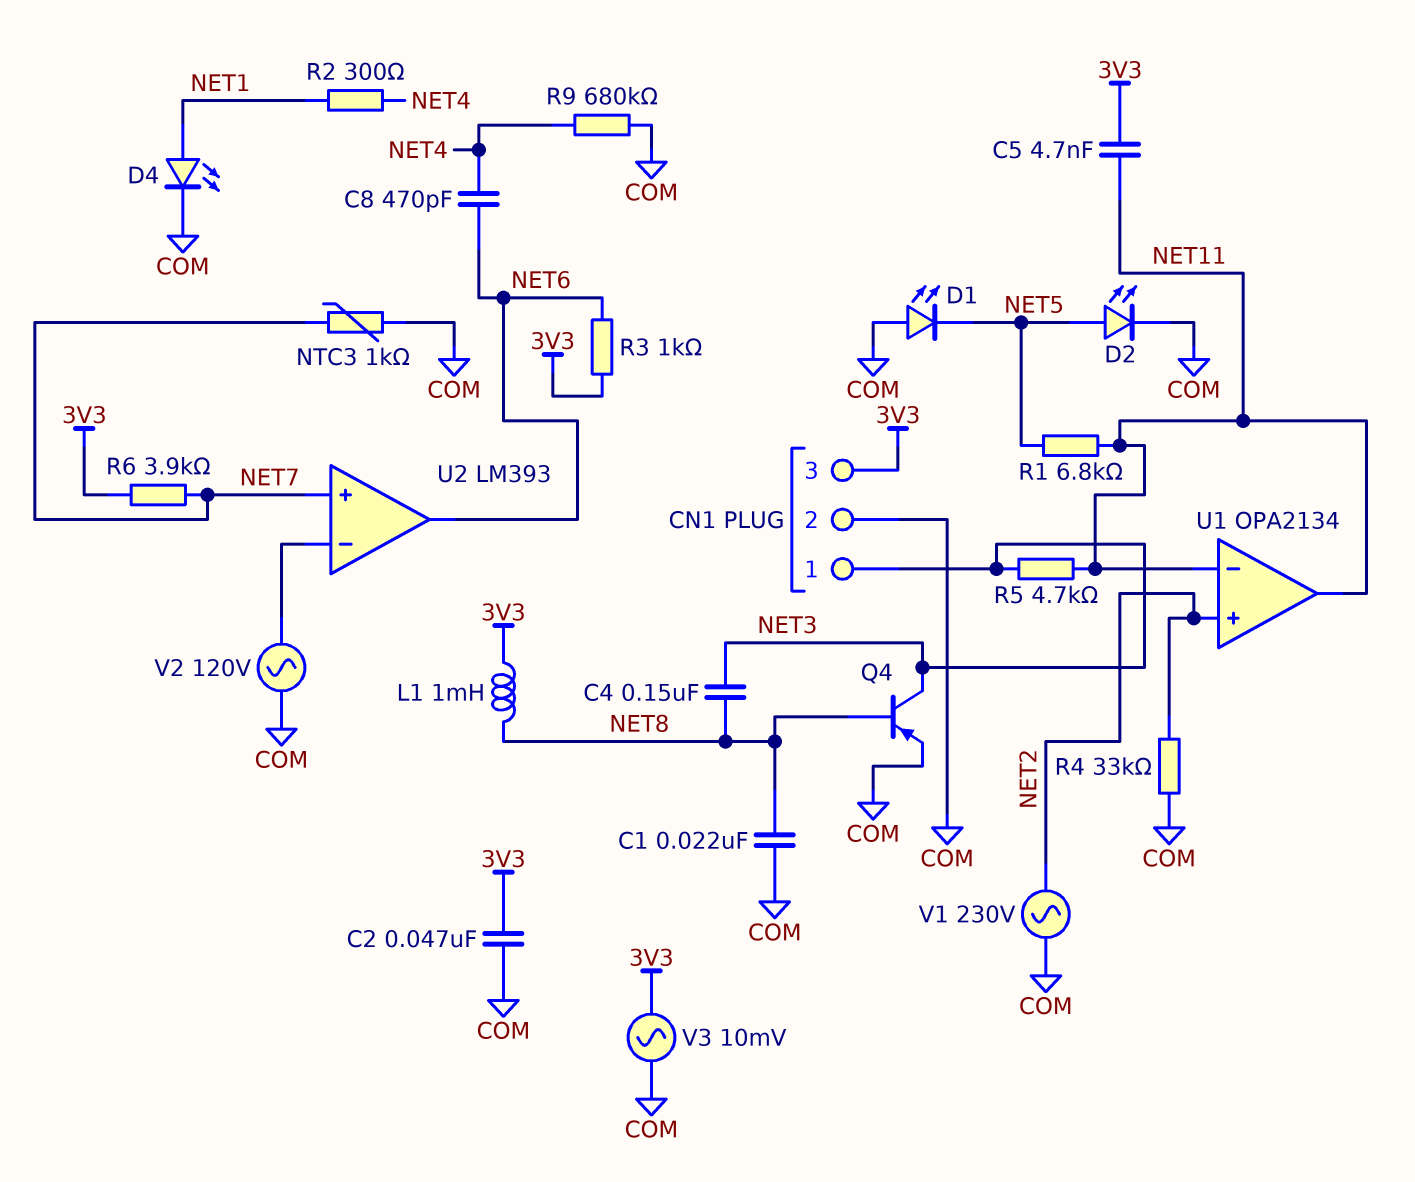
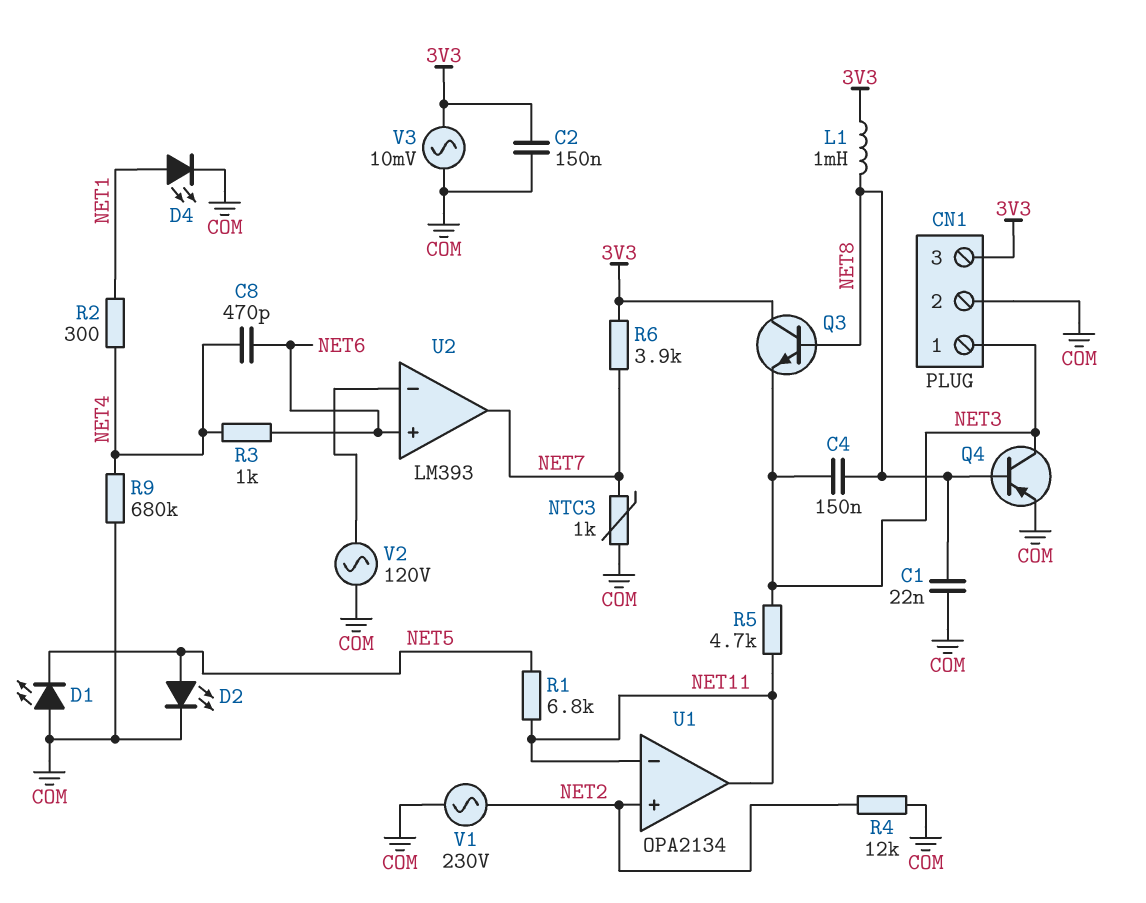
C2: 47nF (3V3, COM) -> 150nF (3V3, COM)
C5: 4.7nF (3V3, NET11) -> none
Q3: none -> NPN (B NET8, C 3V3, E NET3)
R3: 1k (3V3, NET6) -> 1k (NET4, NET6)
R4: 33k (COM, NET2) -> 12k (COM, NET2)
U2 pin in+: NET7 -> NET6
U2 pin out: NET6 -> NET7

